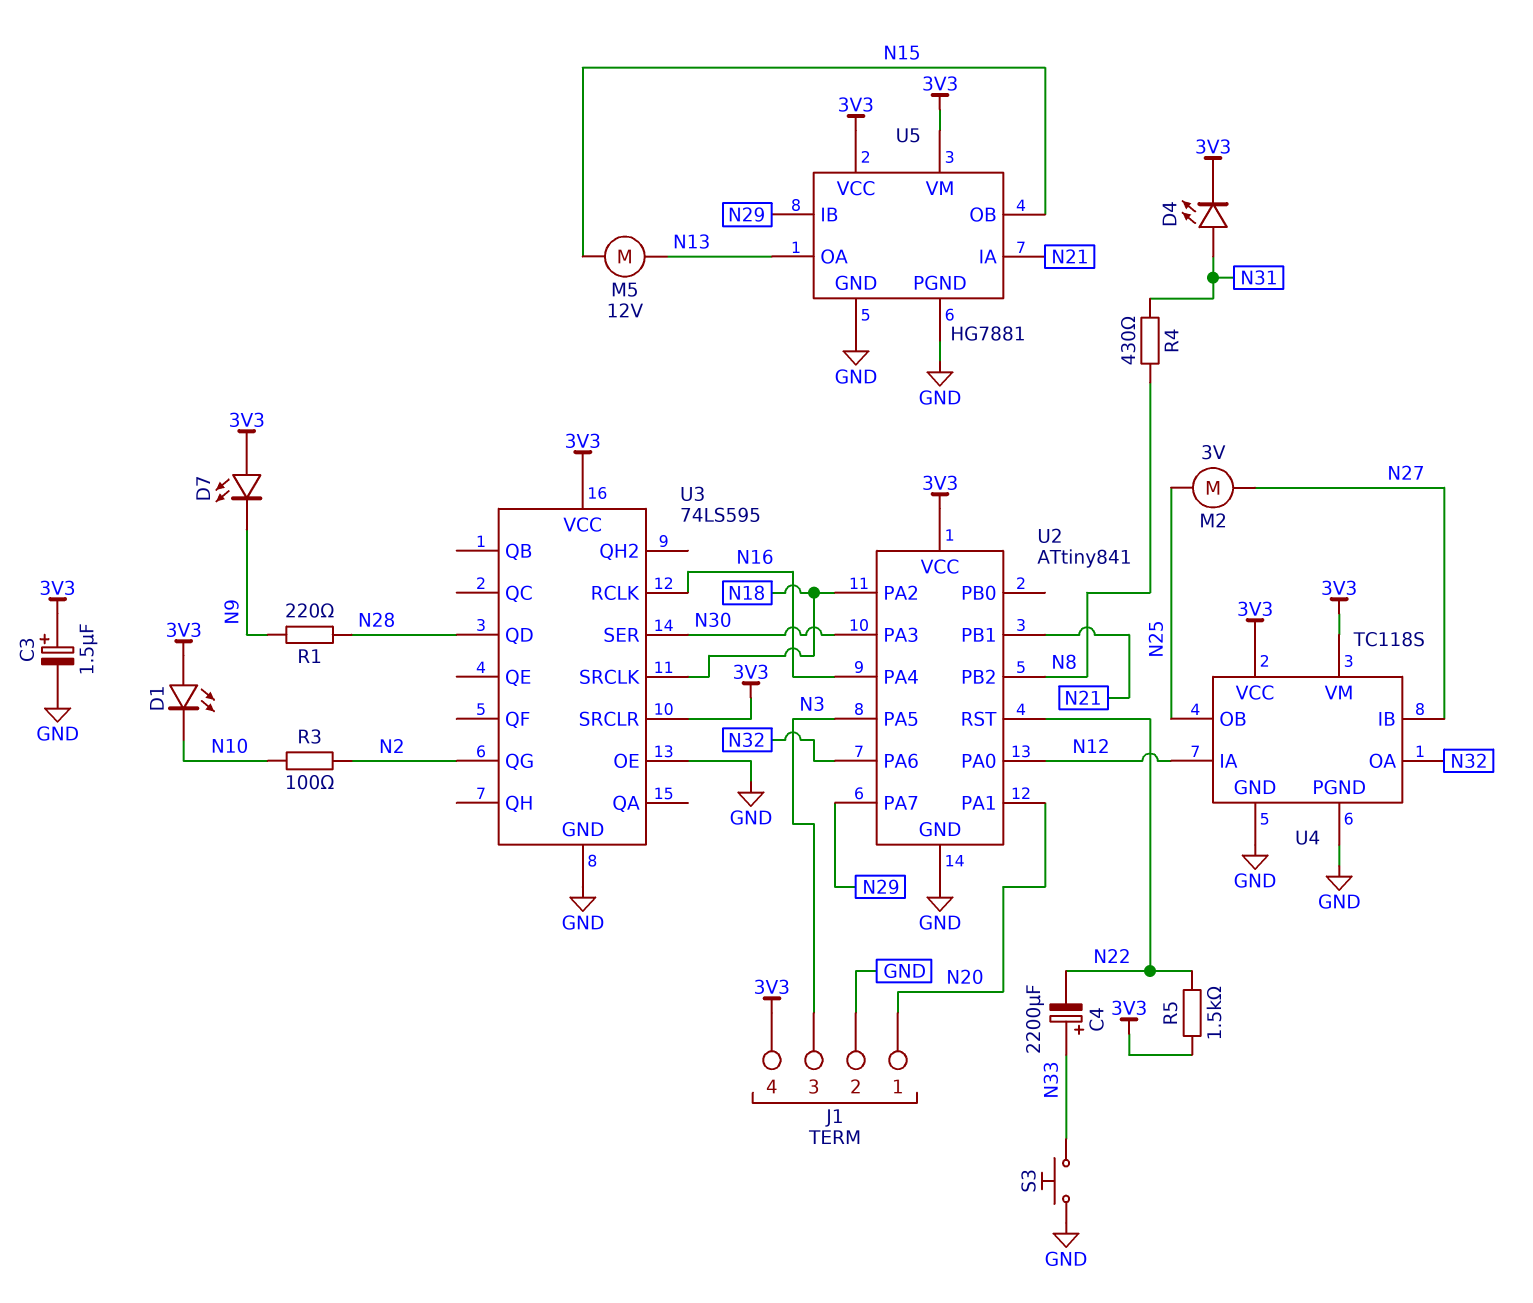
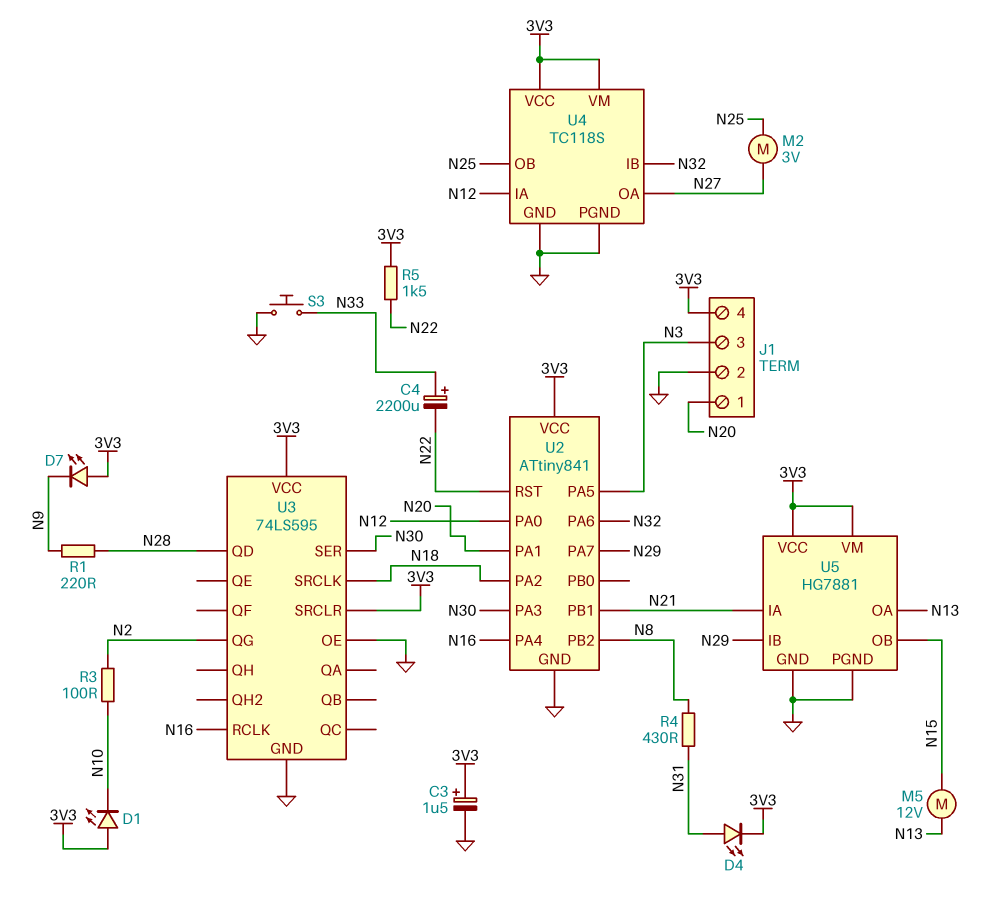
U4 pin IB: N27 -> N32
U4 pin OA: N32 -> N27

